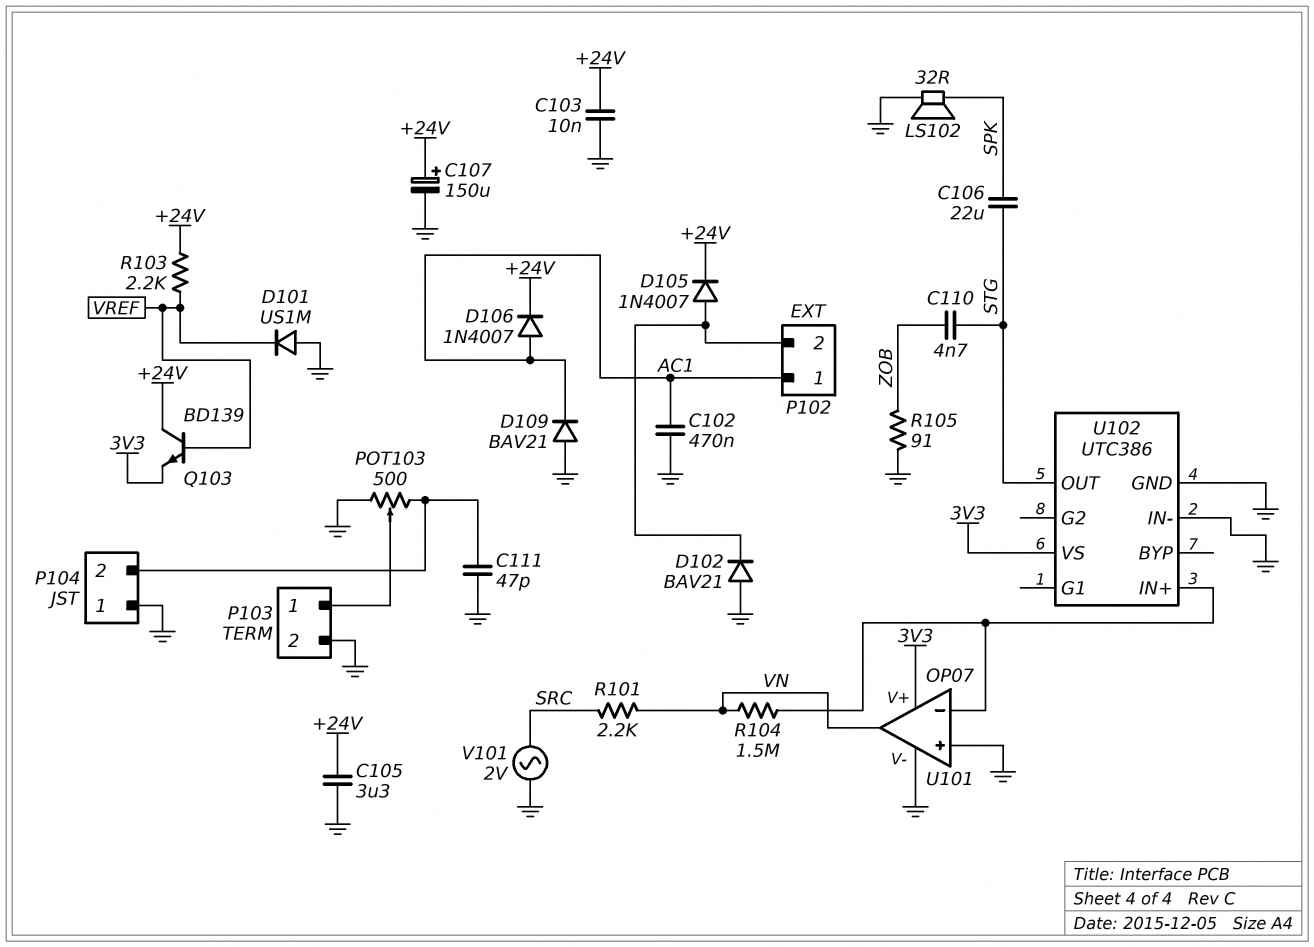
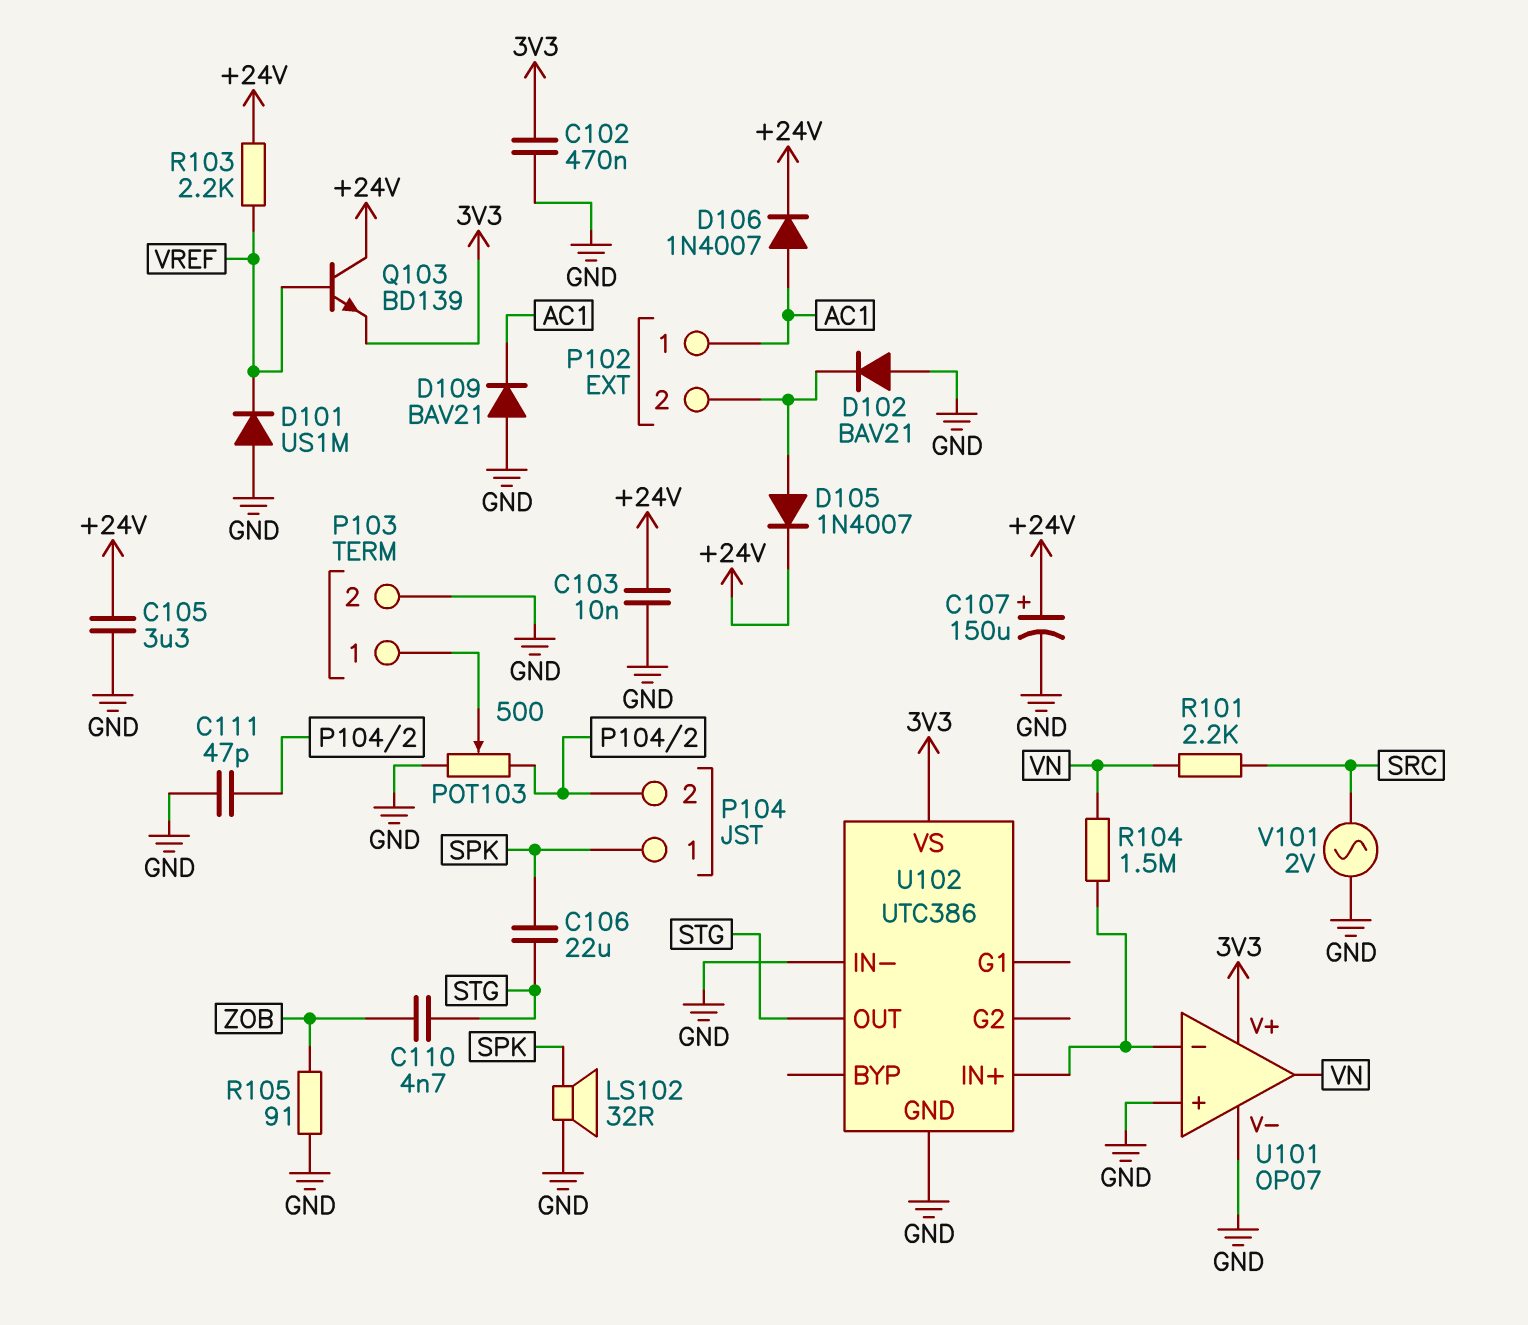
C102: 470nF (AC1, GND) -> 470nF (3V3, GND)
P104 pin 1: GND -> SPK

